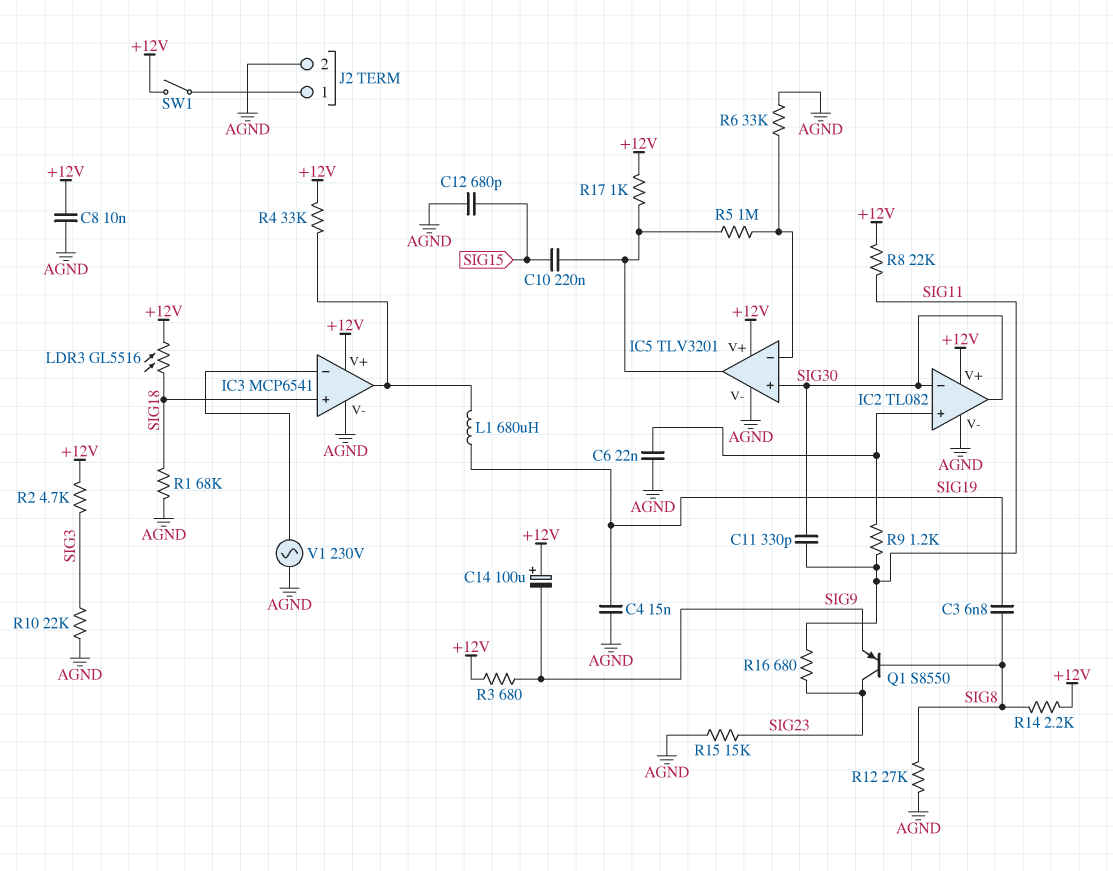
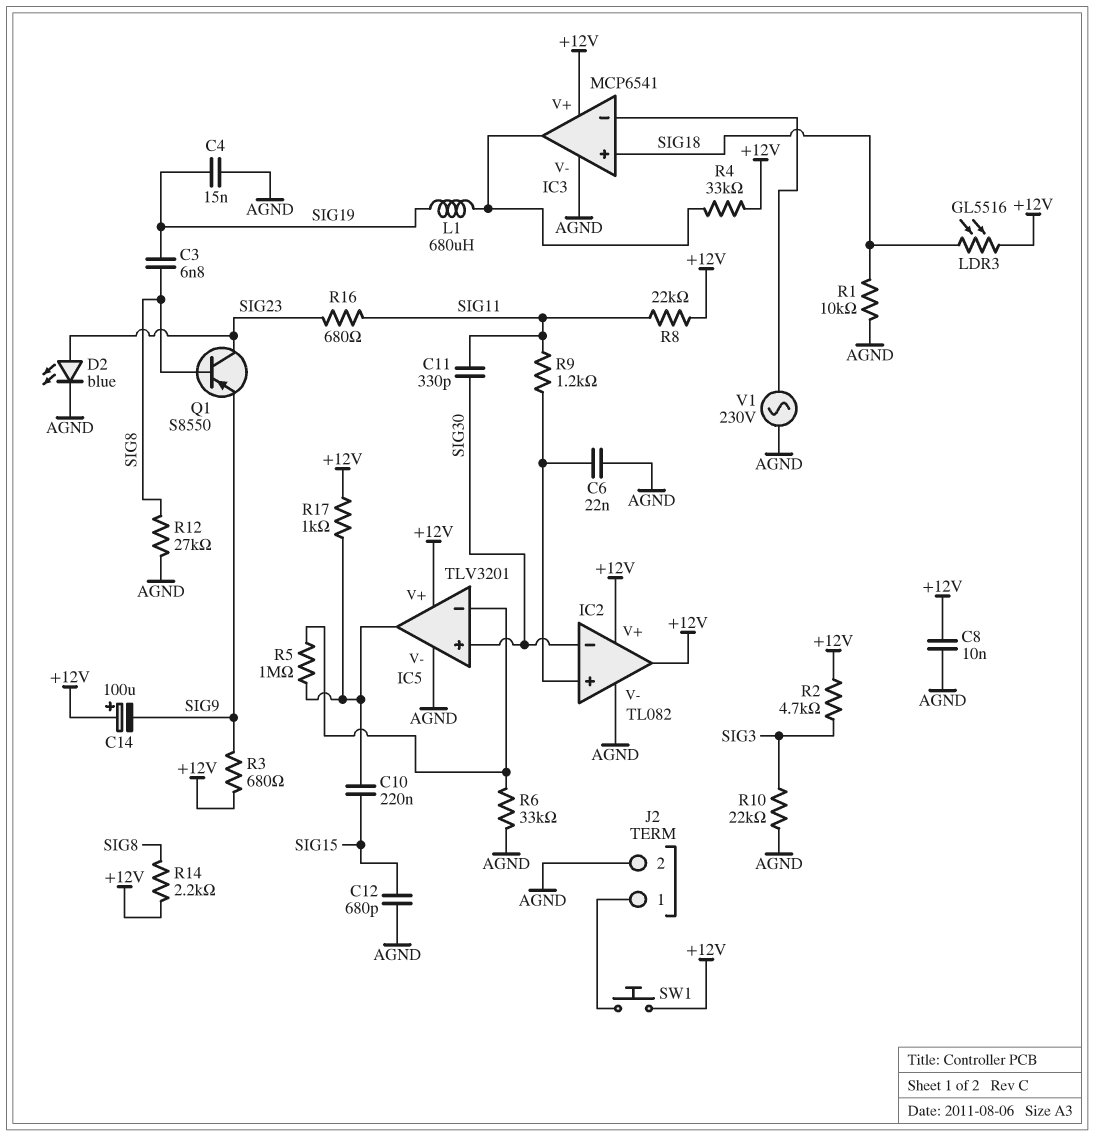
D2: none -> LED blue (A SIG23, K AGND)
IC2 pin out: SIG30 -> +12V
R1: 68k (AGND, SIG18) -> 10k (AGND, SIG18)
R15: 15k (AGND, SIG23) -> none
SW1: switch (+12V, J2/1) -> button (+12V, J2/1)

